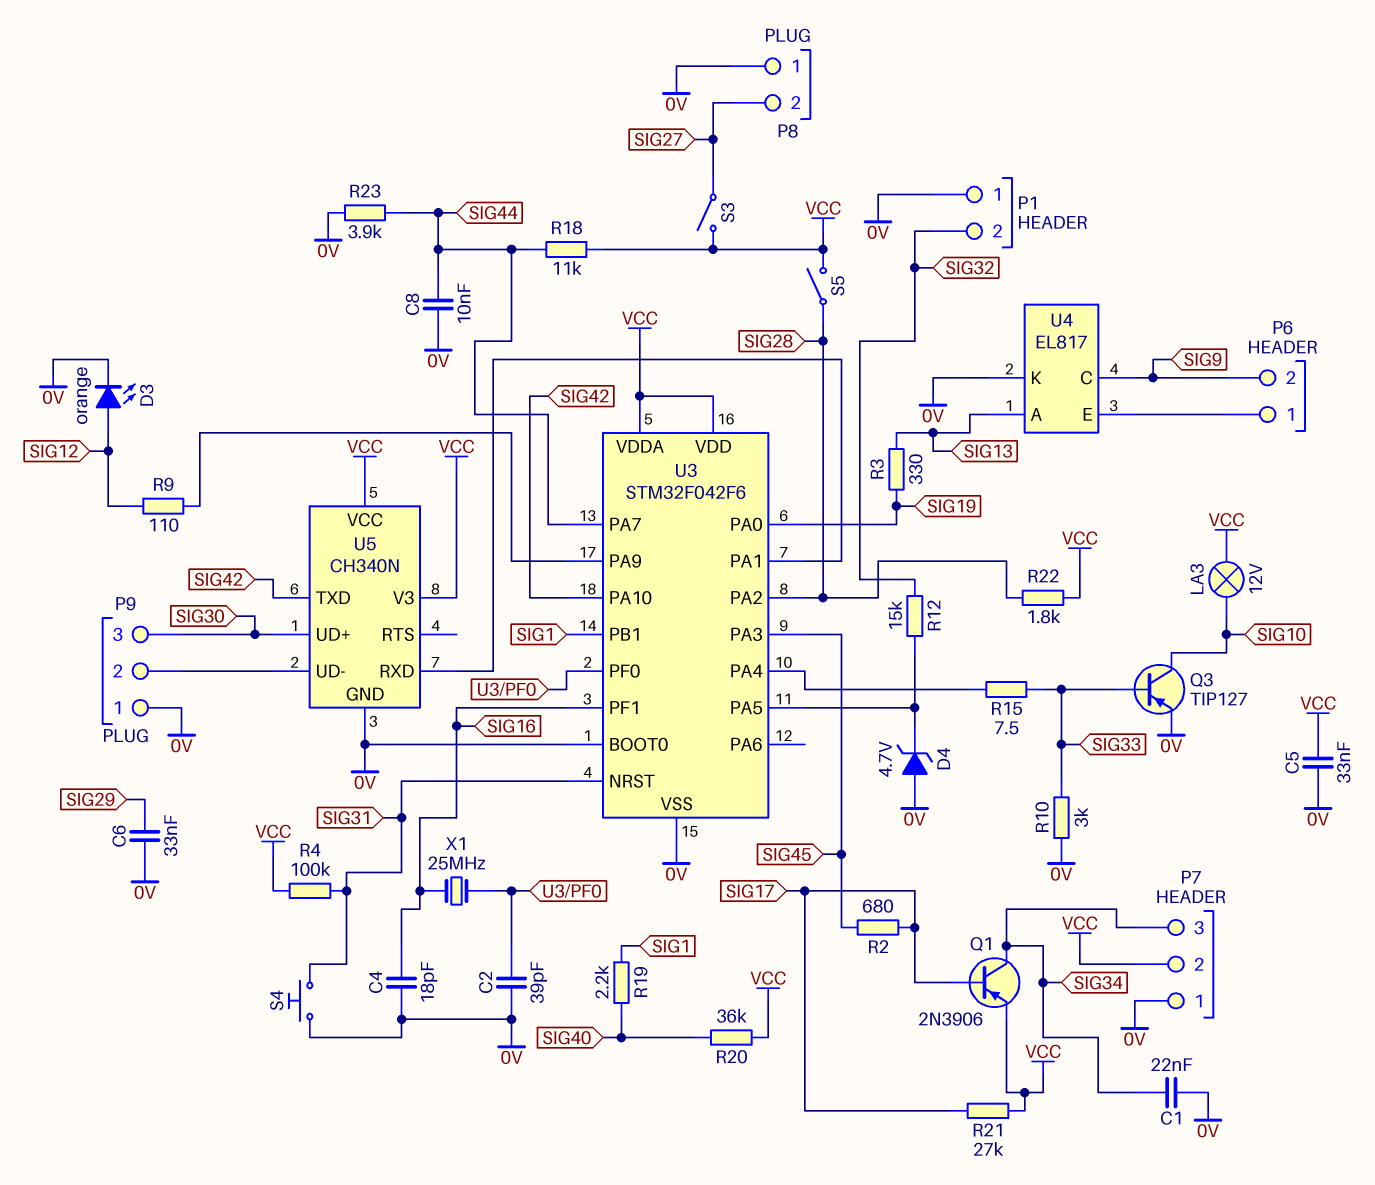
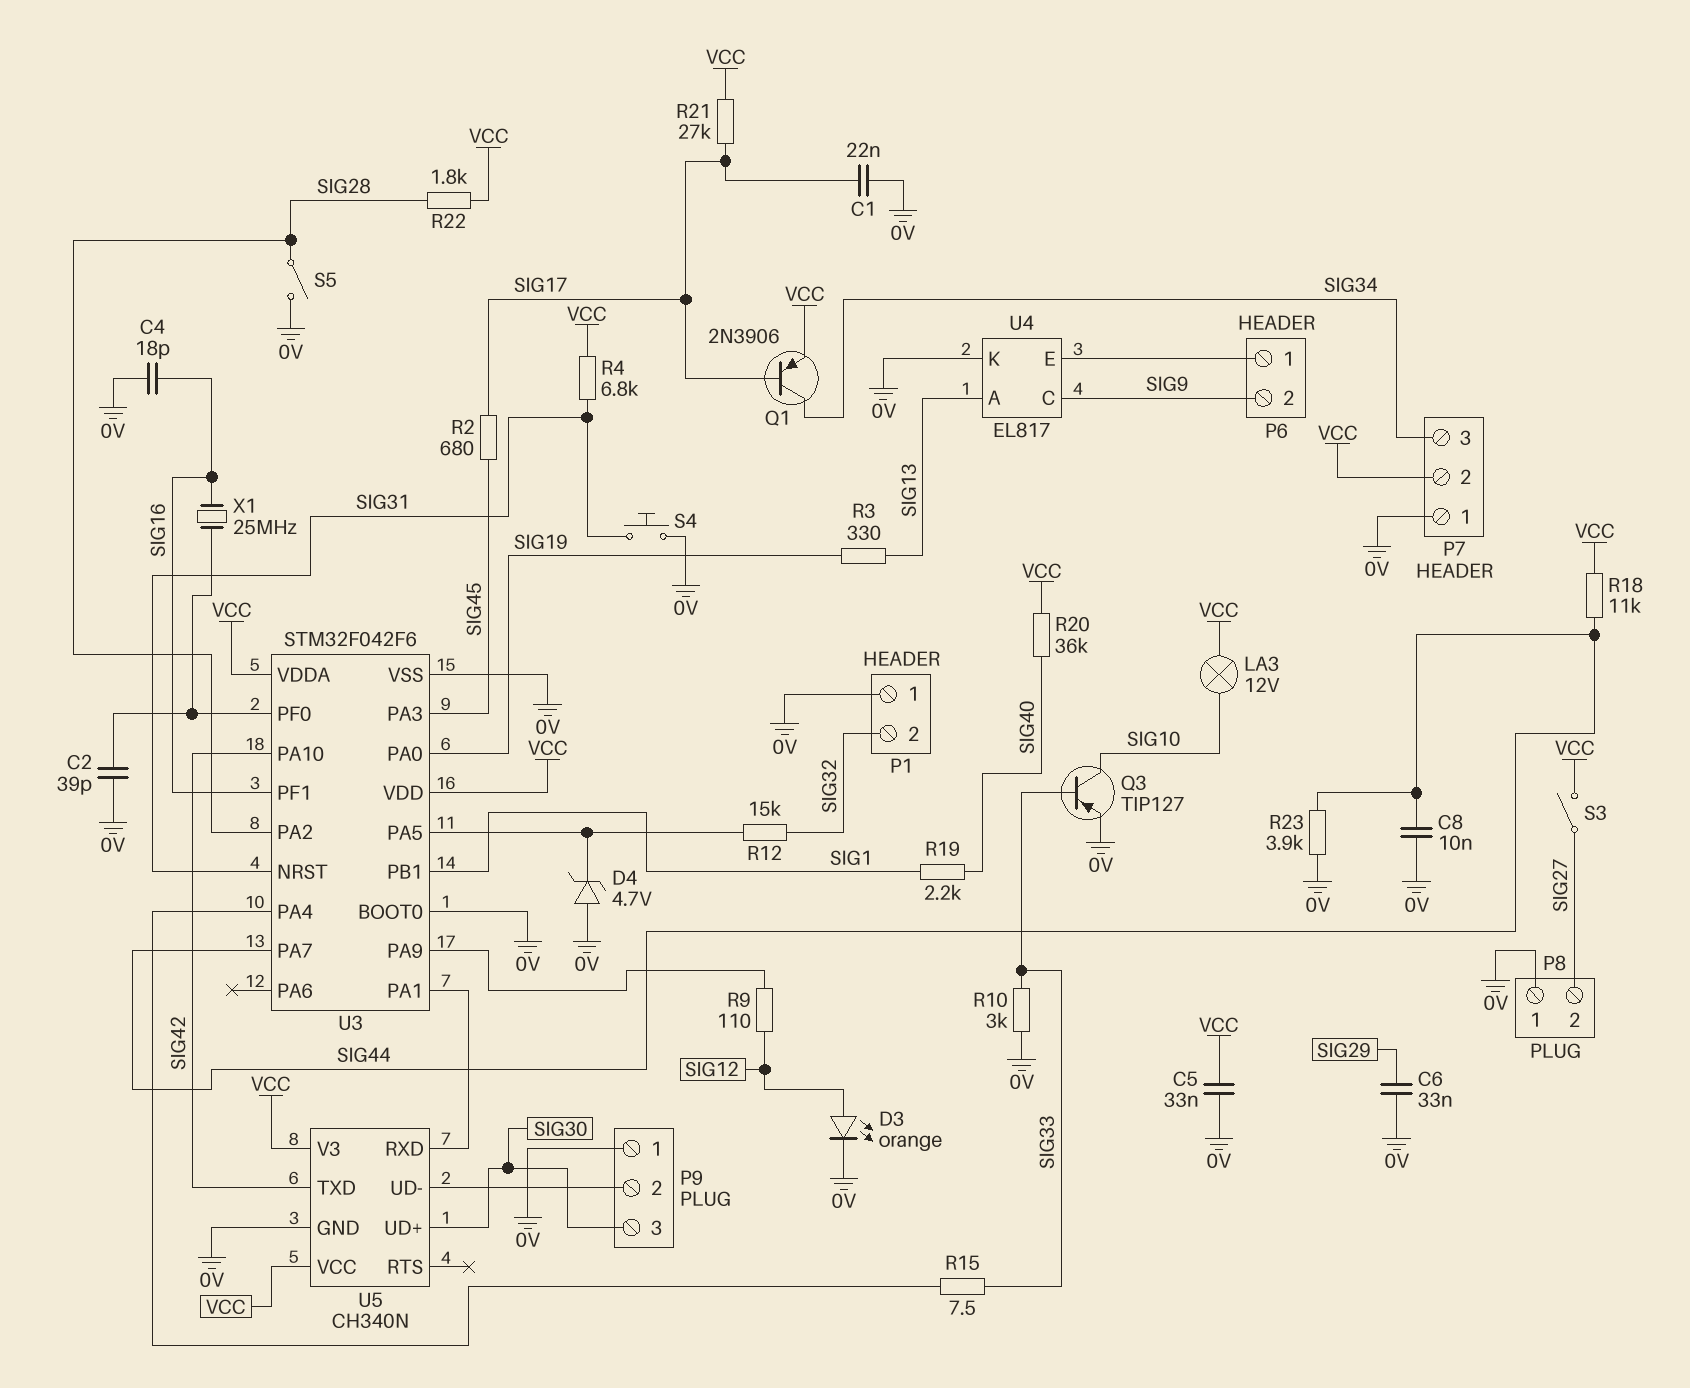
C1: 22nF (0V, SIG34) -> 22nF (0V, SIG17)
R4: 100k (SIG31, VCC) -> 6.8k (SIG31, VCC)
S5: switch (SIG28, VCC) -> switch (0V, SIG28)

